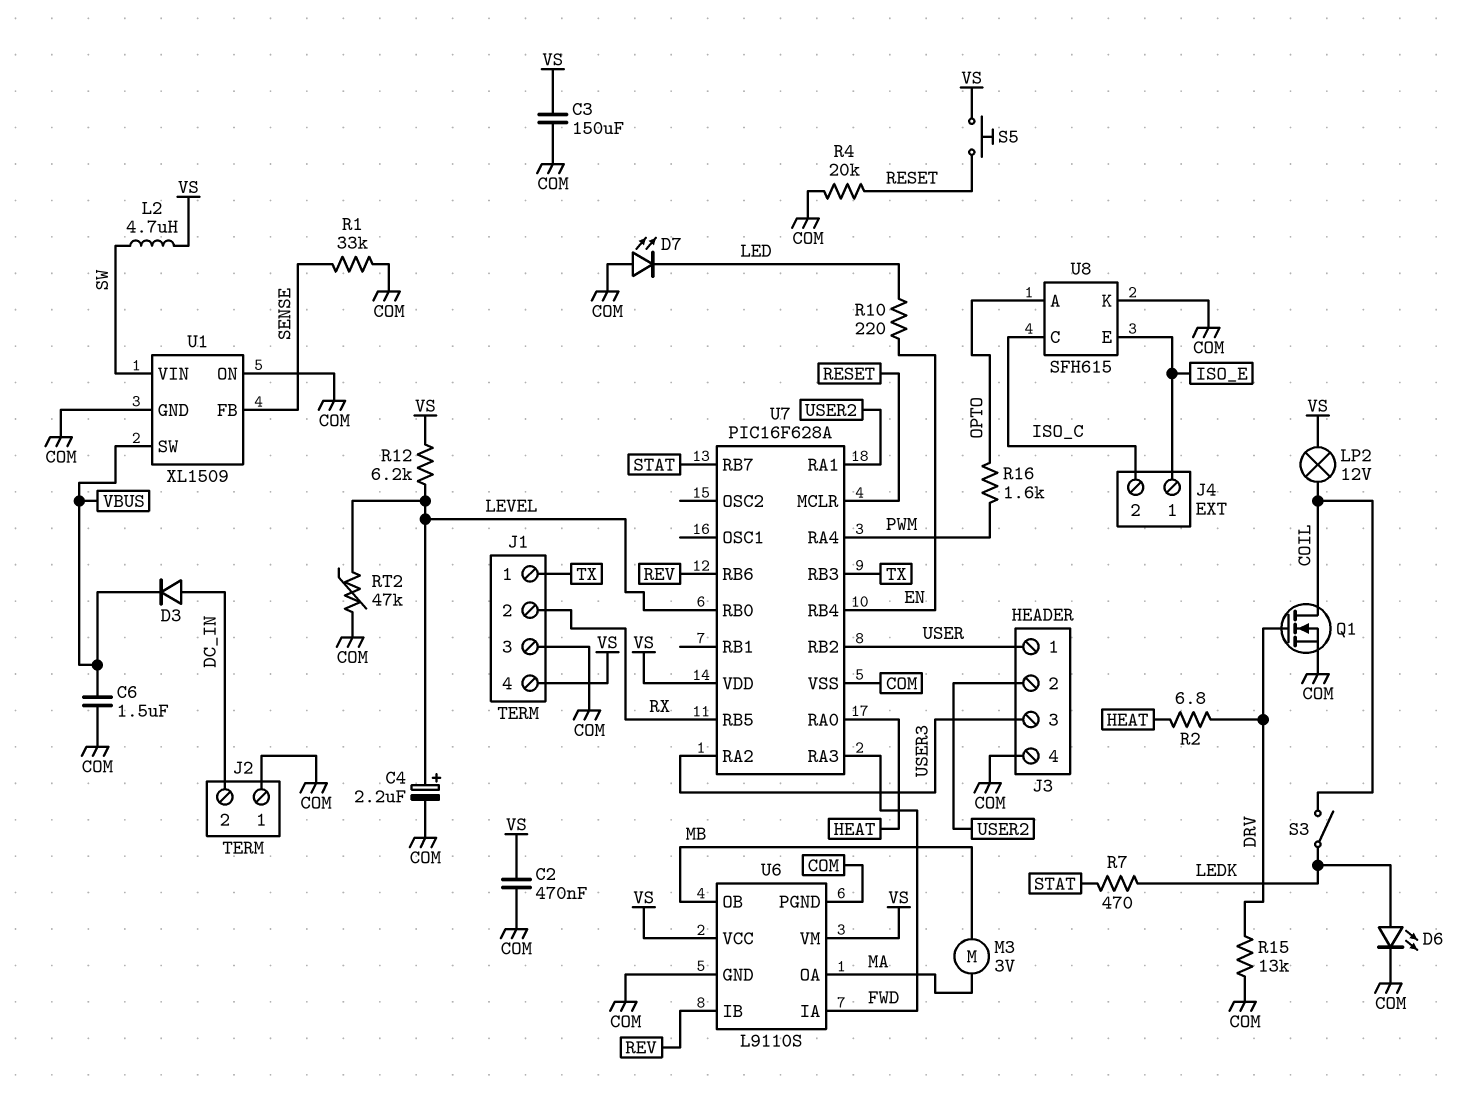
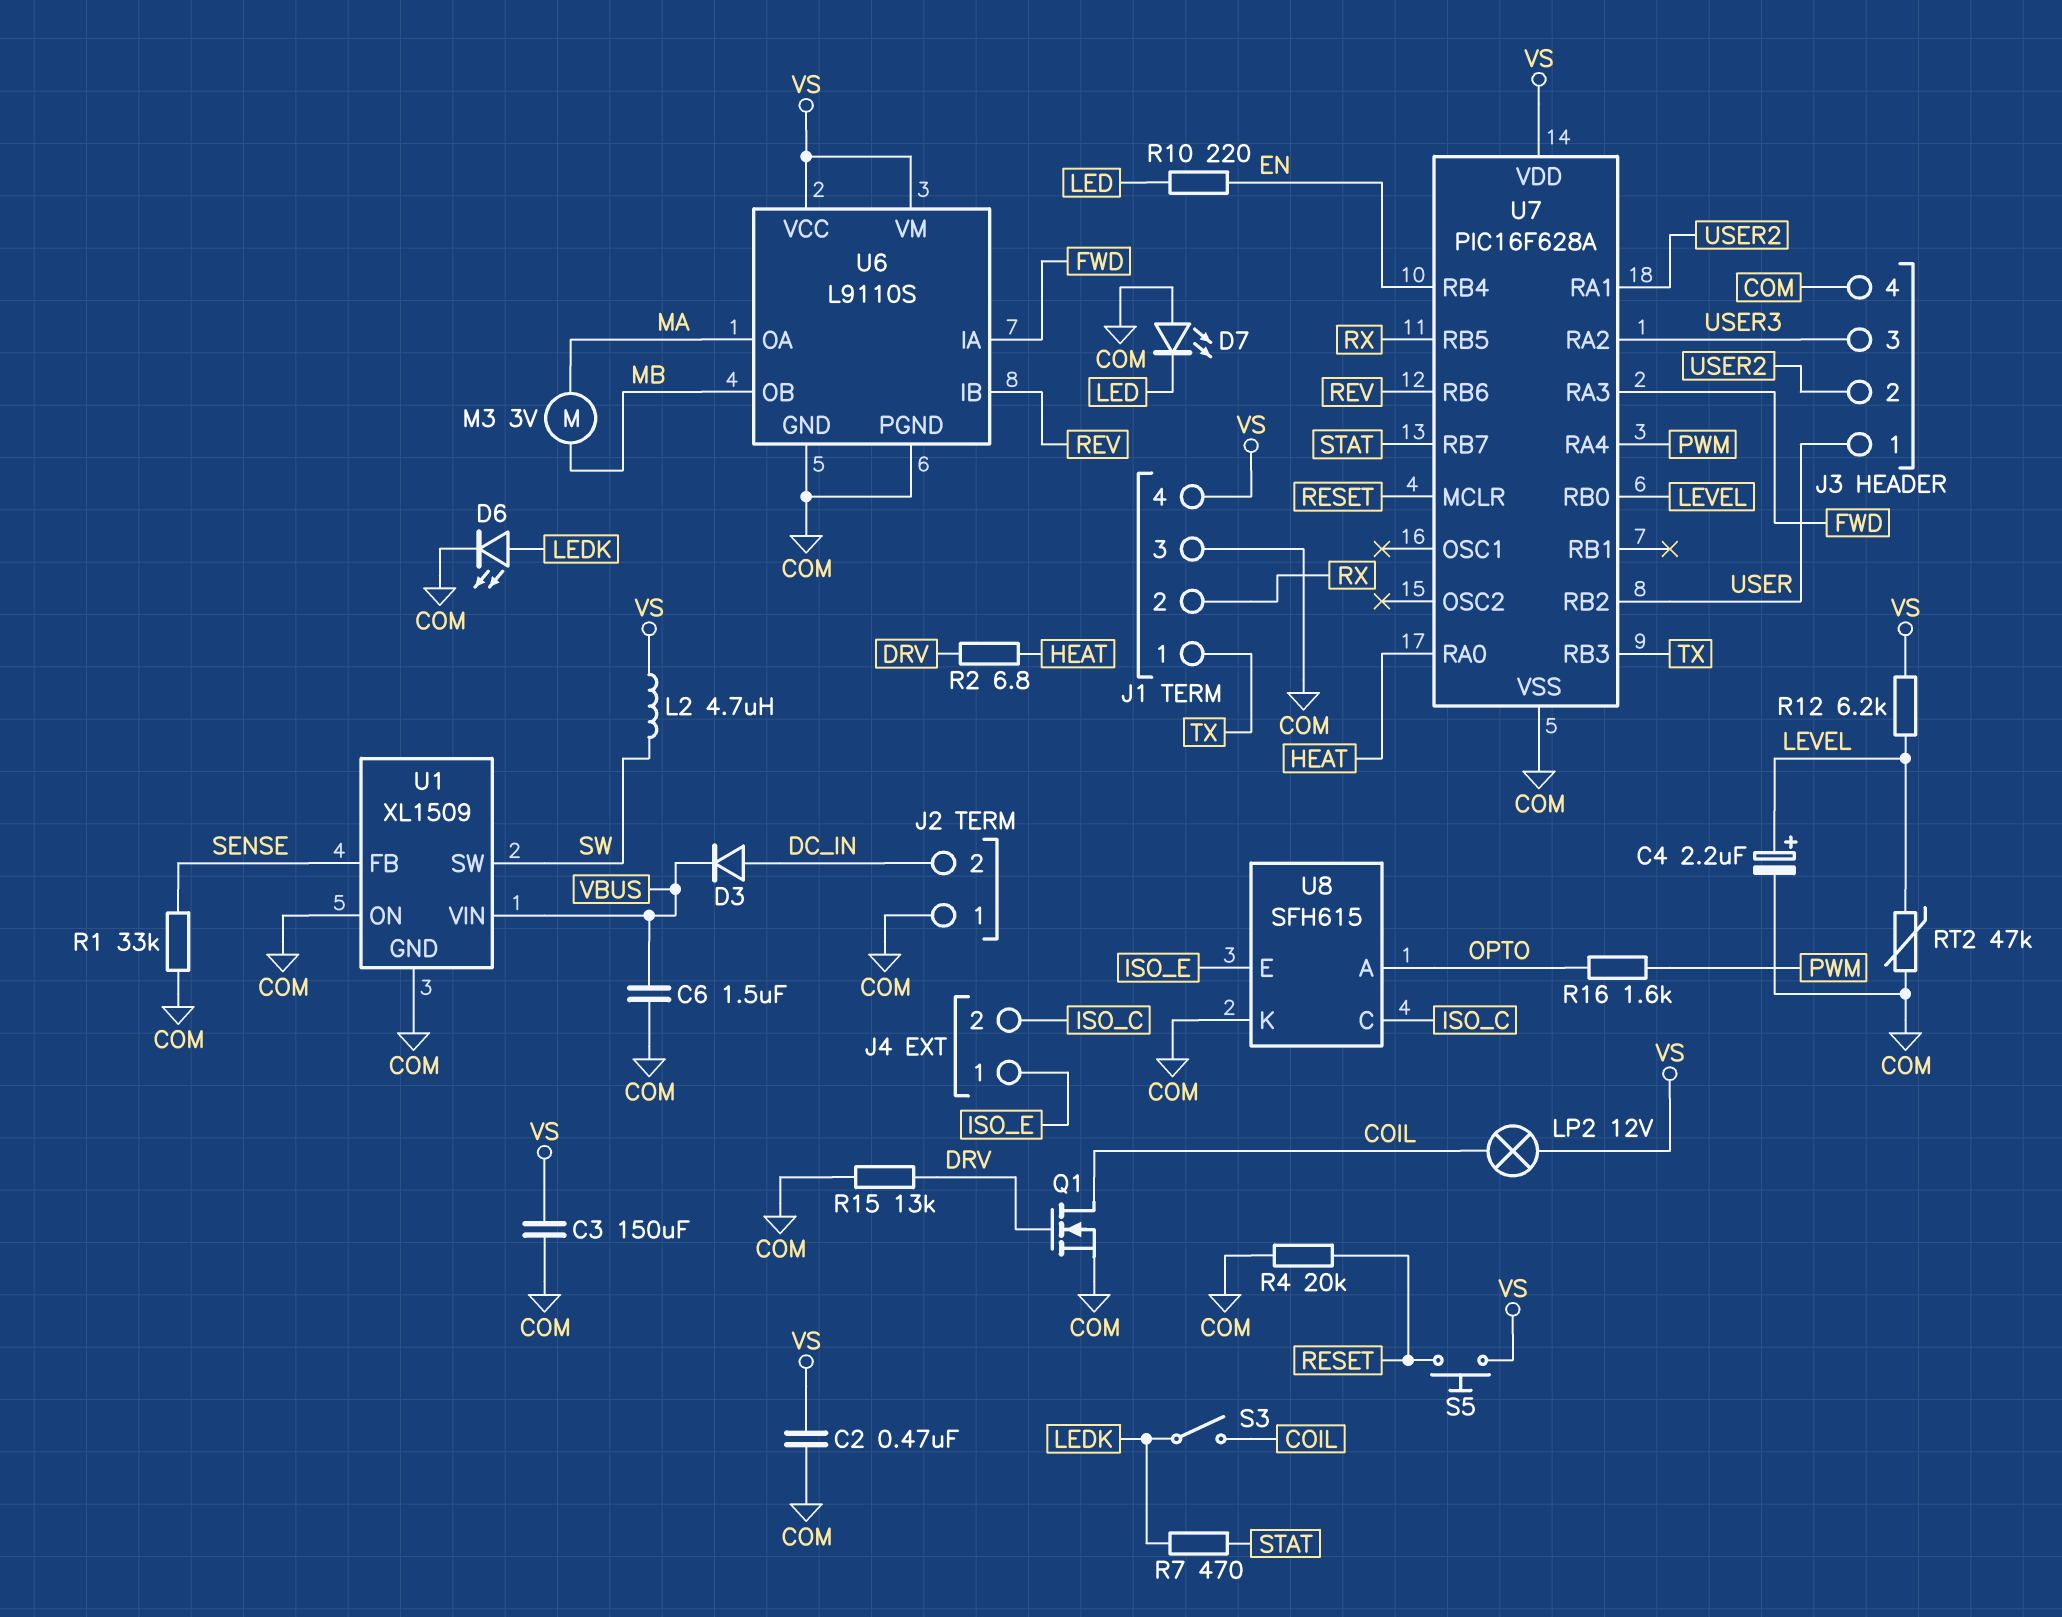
U1 pin SW: VBUS -> SW
U1 pin VIN: SW -> VBUS

